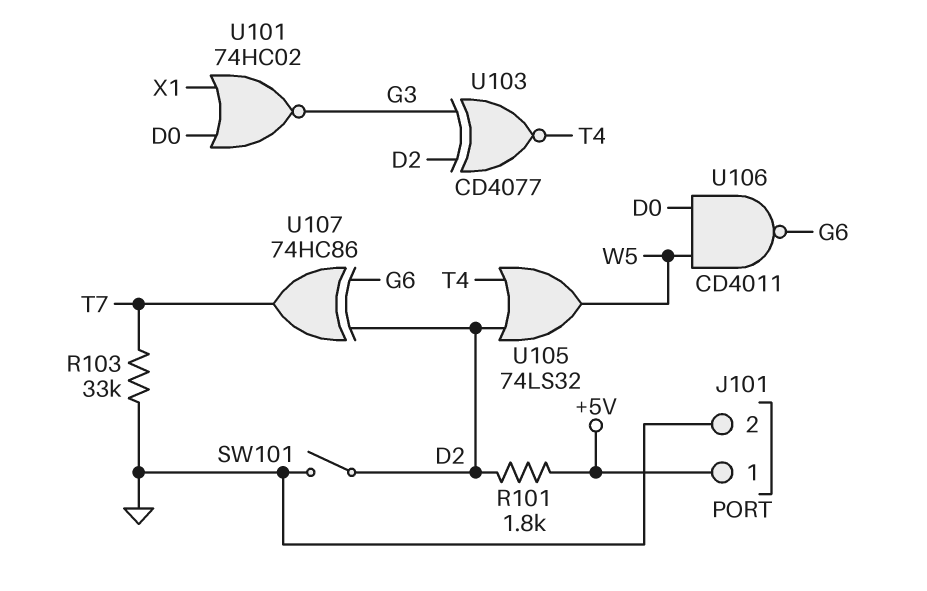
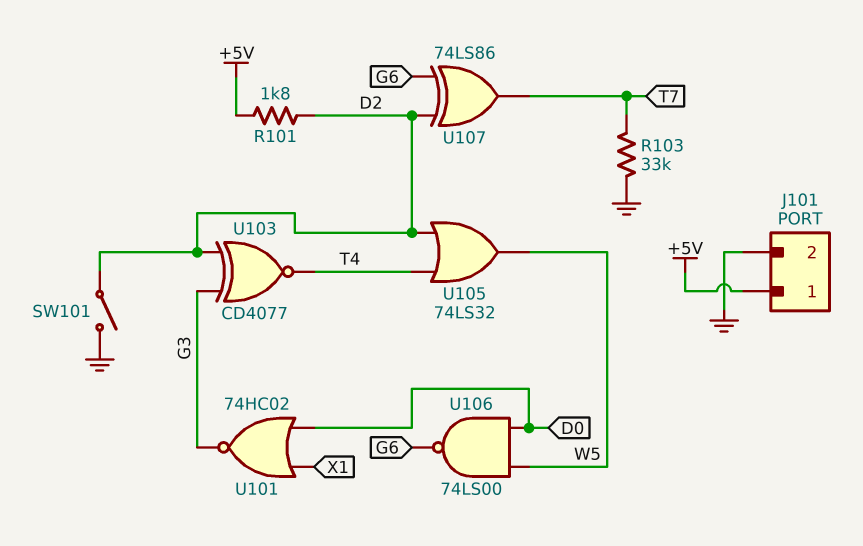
U106: NAND CD4011 (in D0, in W5, out G6) -> NAND 74LS00 (in D0, in W5, out G6)
U107: XOR 74HC86 (in D2, in G6, out T7) -> XOR 74LS86 (in D2, in G6, out T7)

